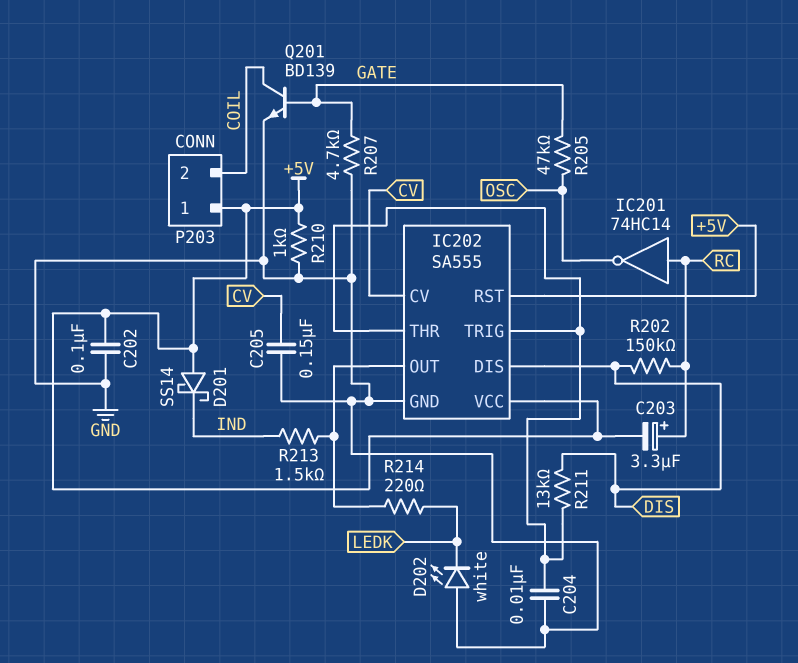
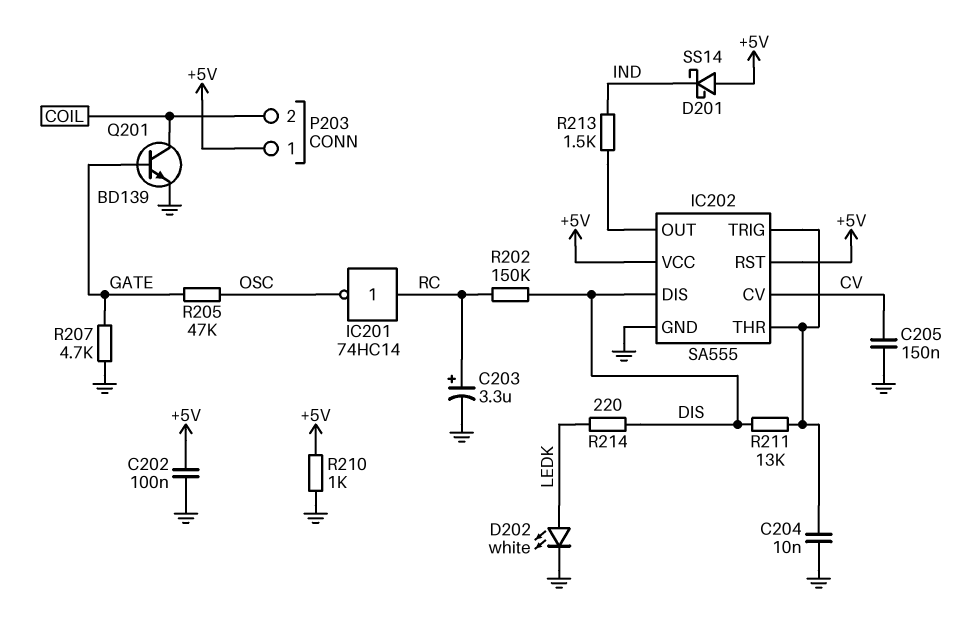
C203: 3.3uF (plus RC, minus +5V) -> 3.3uF (plus RC, minus GND)
D202: LED white (A GND, K LEDK) -> LED white (A LEDK, K GND)
R214: 220 (IC202/OUT, LEDK) -> 220 (DIS, LEDK)

